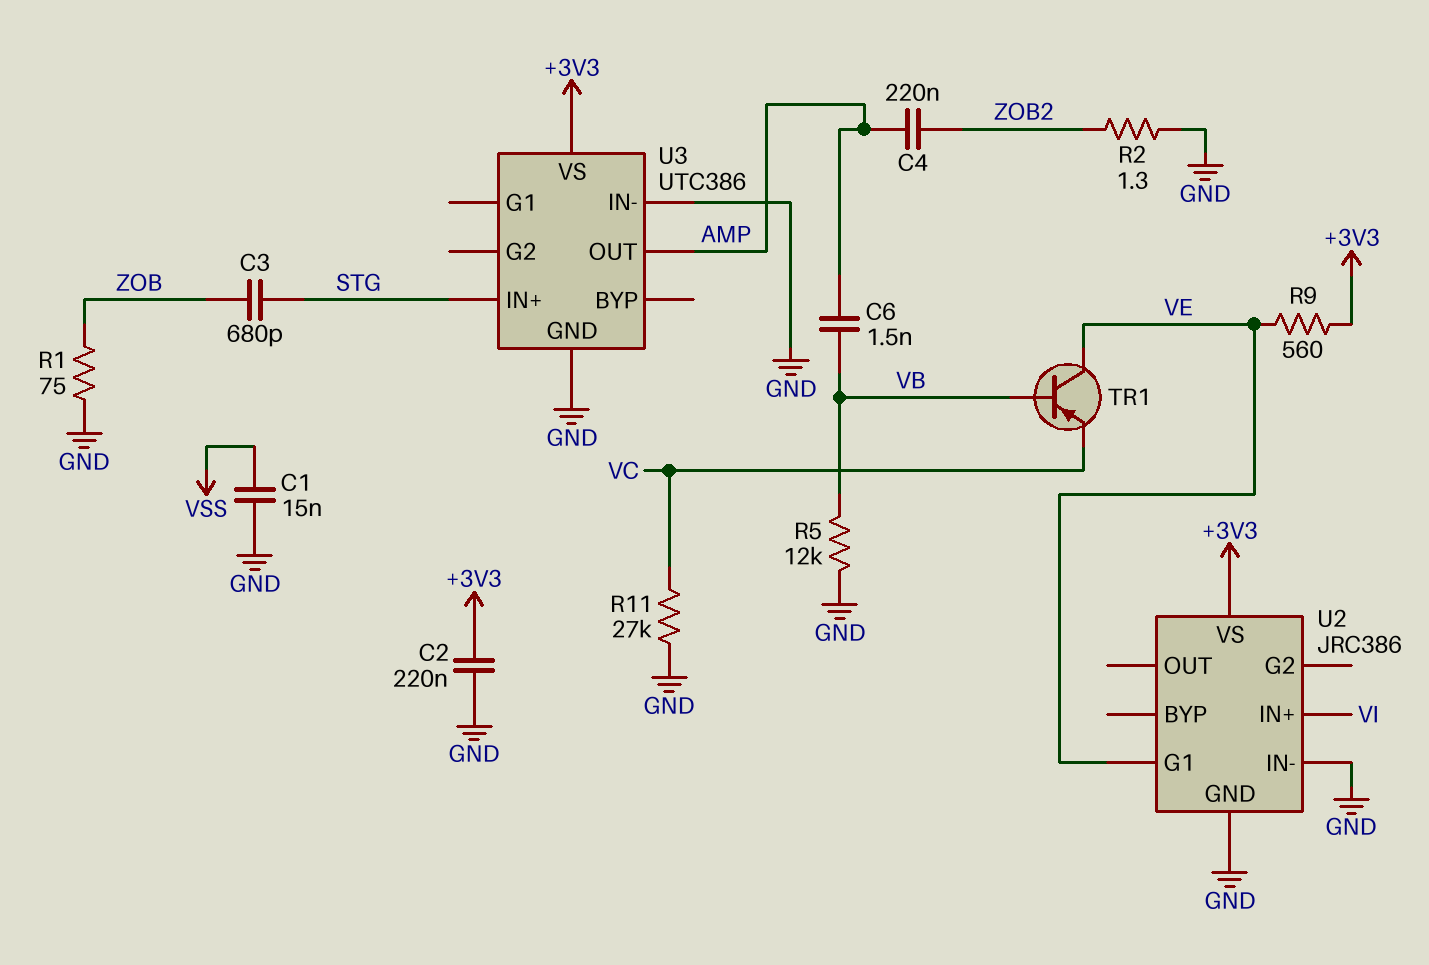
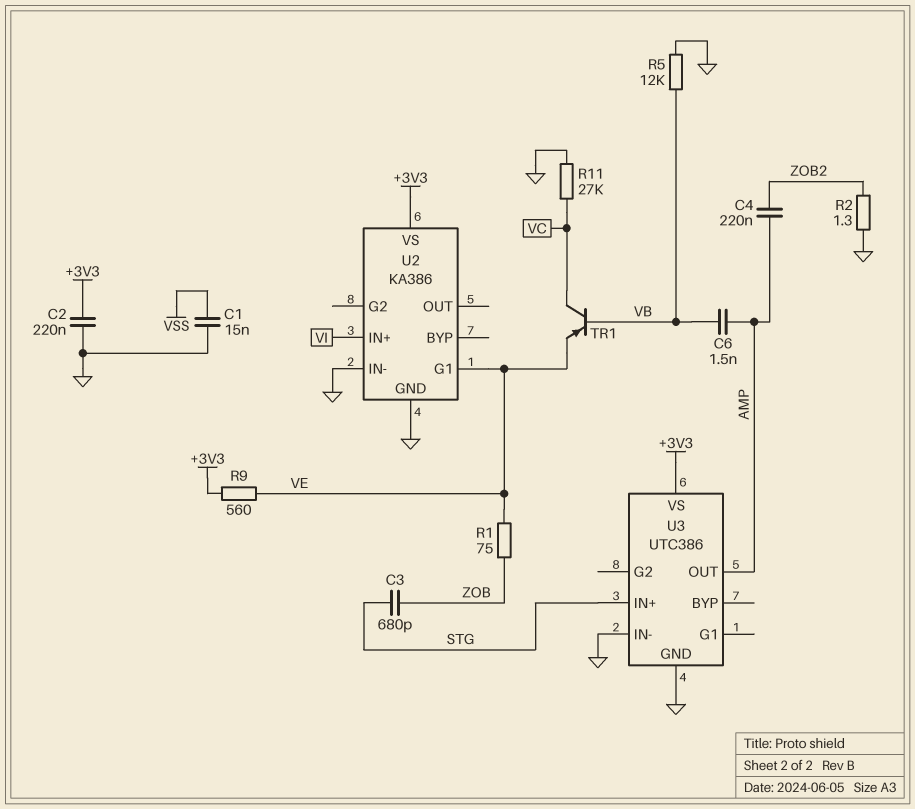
R1: 75 (GND, ZOB) -> 75 (VE, ZOB)
TR1: PNP (B VB, C VE, E VC) -> PNP (B VB, C VC, E VE)
U2: JRC386 -> KA386

